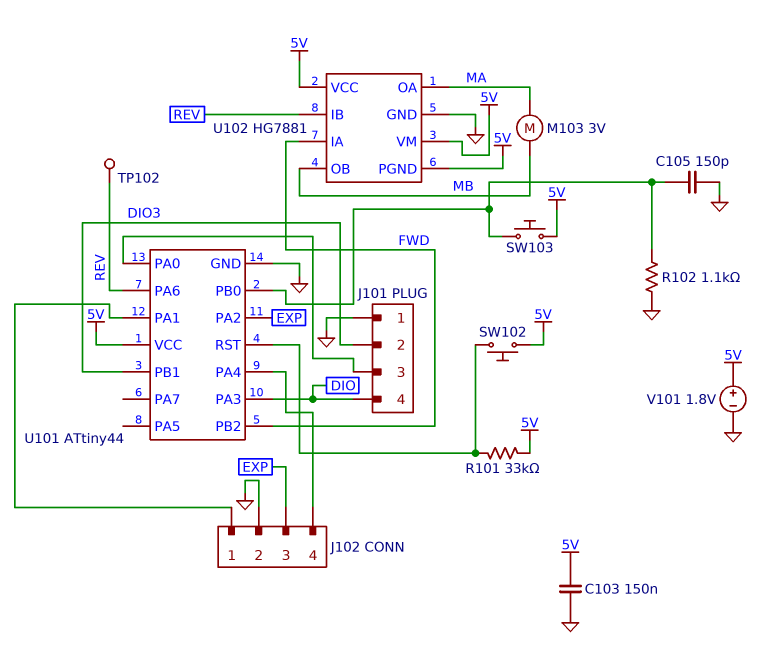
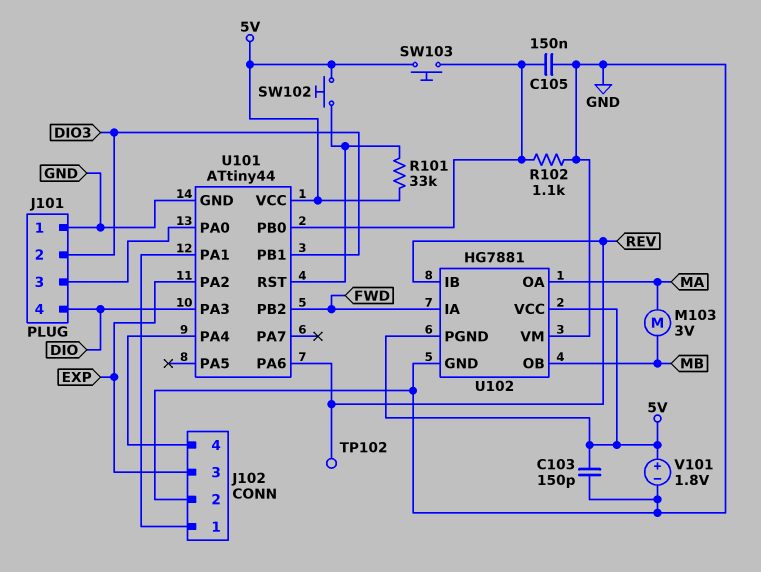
C103: 150nF (5V, GND) -> 150pF (5V, GND)
C105: 150pF (GND, U101/PB0) -> 150nF (GND, U101/PB0)
U102 pin VM: 5V -> GND

